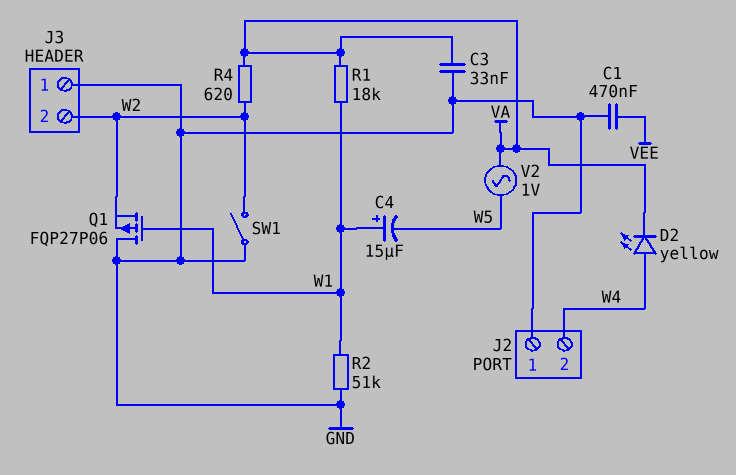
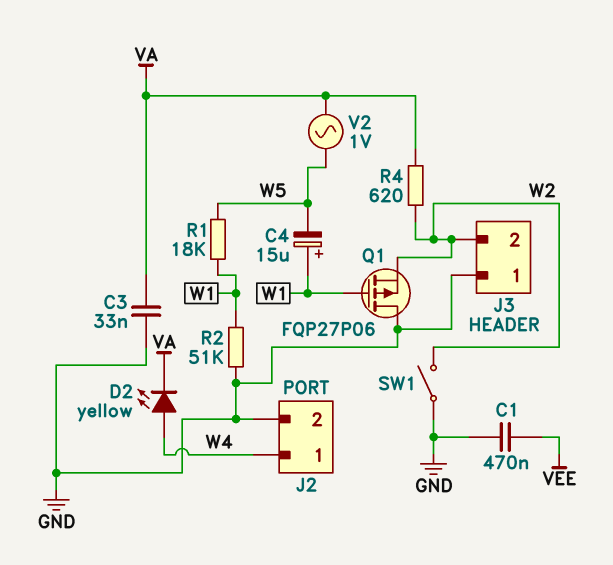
J2 pin 1: GND -> W4
J2 pin 2: W4 -> GND
R1: 18k (VA, W1) -> 18k (W1, W5)

